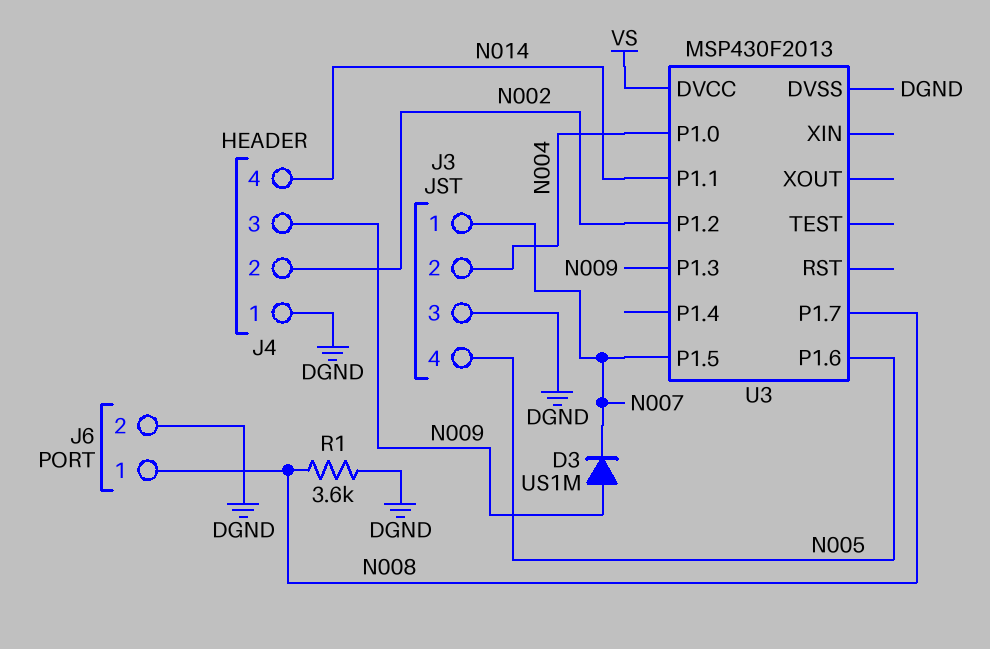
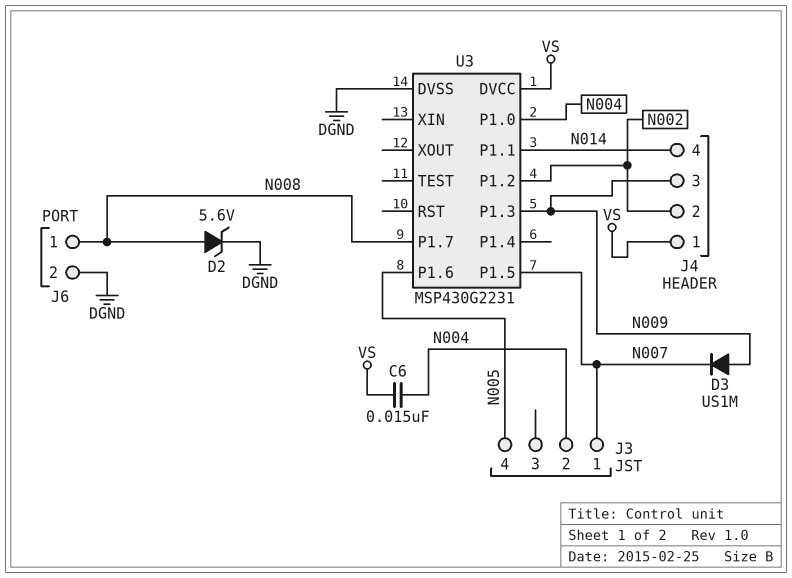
C6: none -> 15nF (N004, VS)
D2: none -> zener 5.6V (A N008, K DGND)
J3 pin 3: DGND -> none
J4 pin 1: DGND -> VS
R1: 3.6k (DGND, N008) -> none
U3: MSP430F2013 -> MSP430G2231

